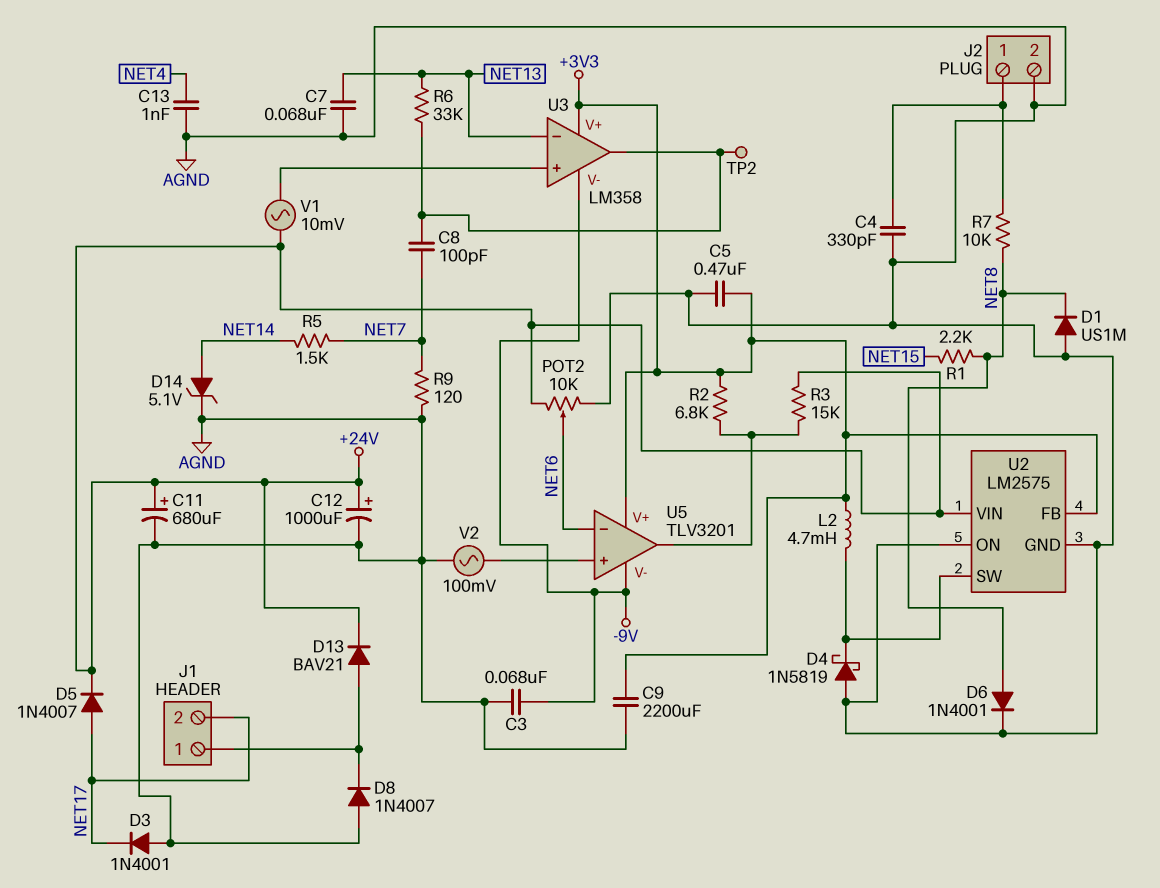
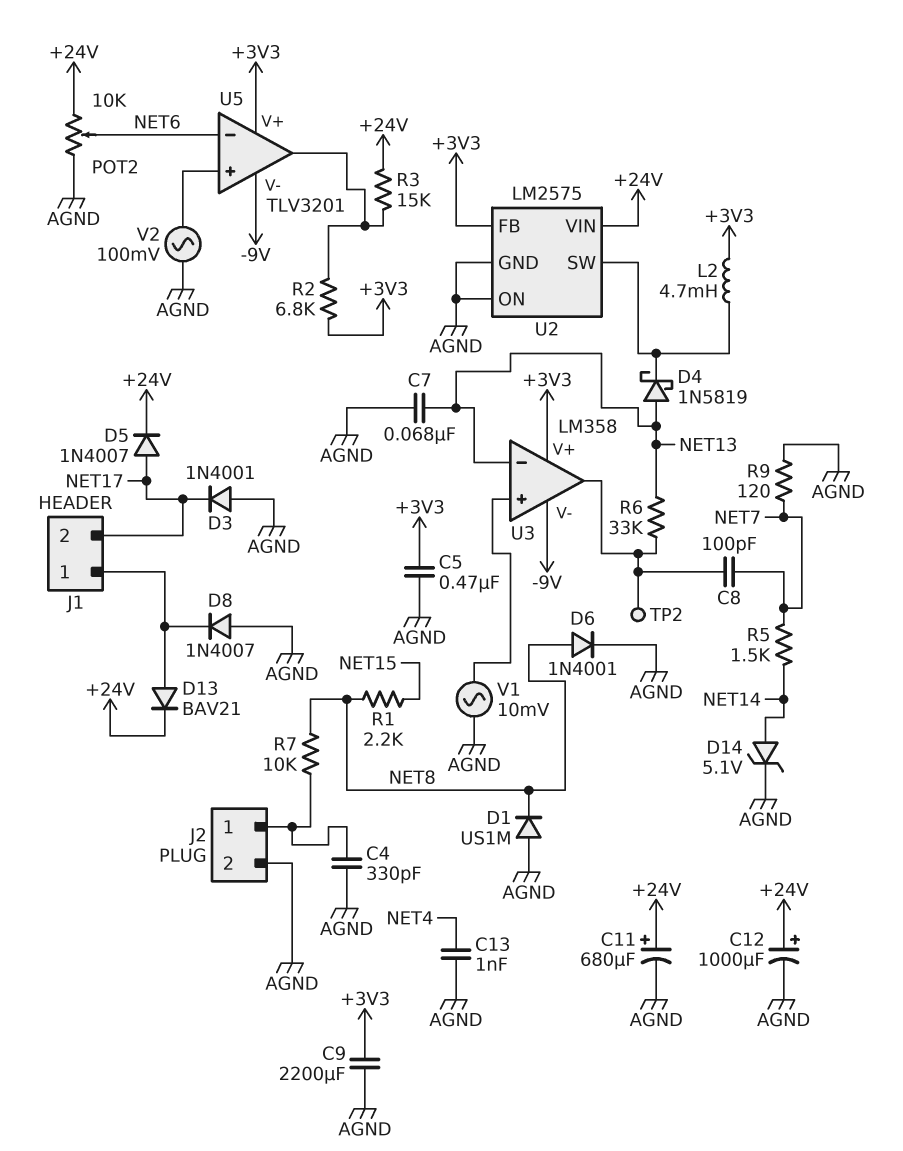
C3: 68nF (-9V, AGND) -> none
D4: schottky 1N5819 (A AGND, K U2/SW) -> schottky 1N5819 (A NET13, K U2/SW)
V1: AC 10mV (+24V, U3/in+) -> AC 10mV (AGND, U3/in+)

